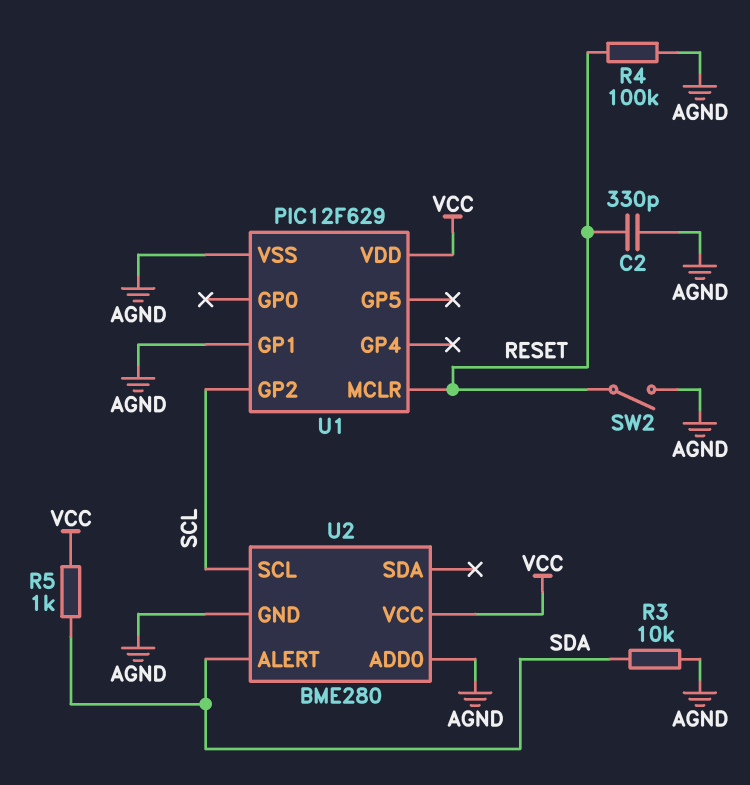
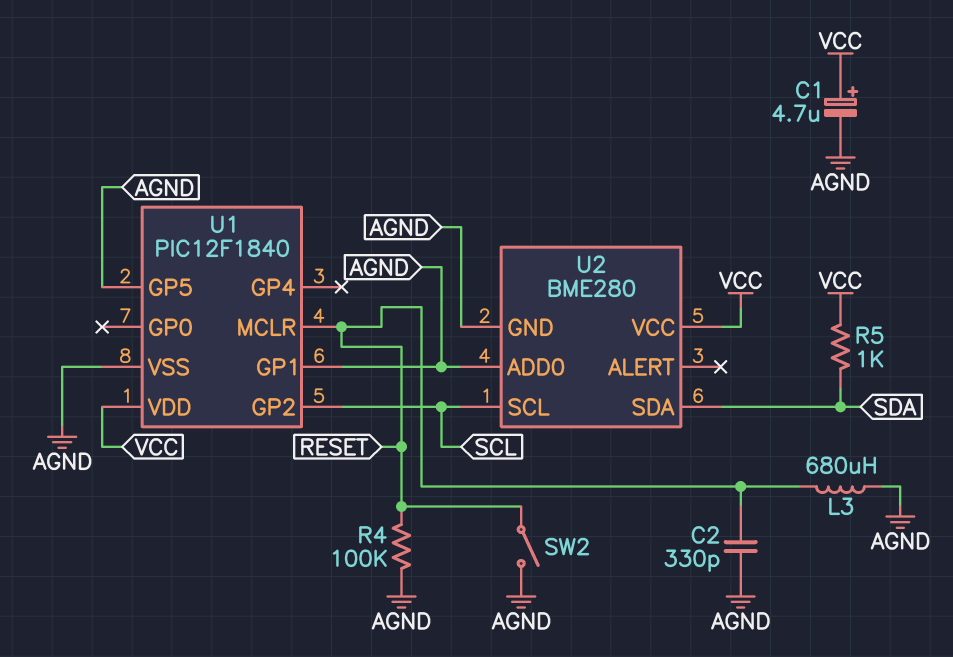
C1: none -> 4.7uF (plus VCC, minus AGND)
L3: none -> 680uH (AGND, RESET)
R3: 10k (AGND, SDA) -> none
U1: PIC12F629 -> PIC12F1840
U1 pin GP5: none -> AGND
U2 pin ALERT: SDA -> none
U2 pin SDA: none -> SDA

